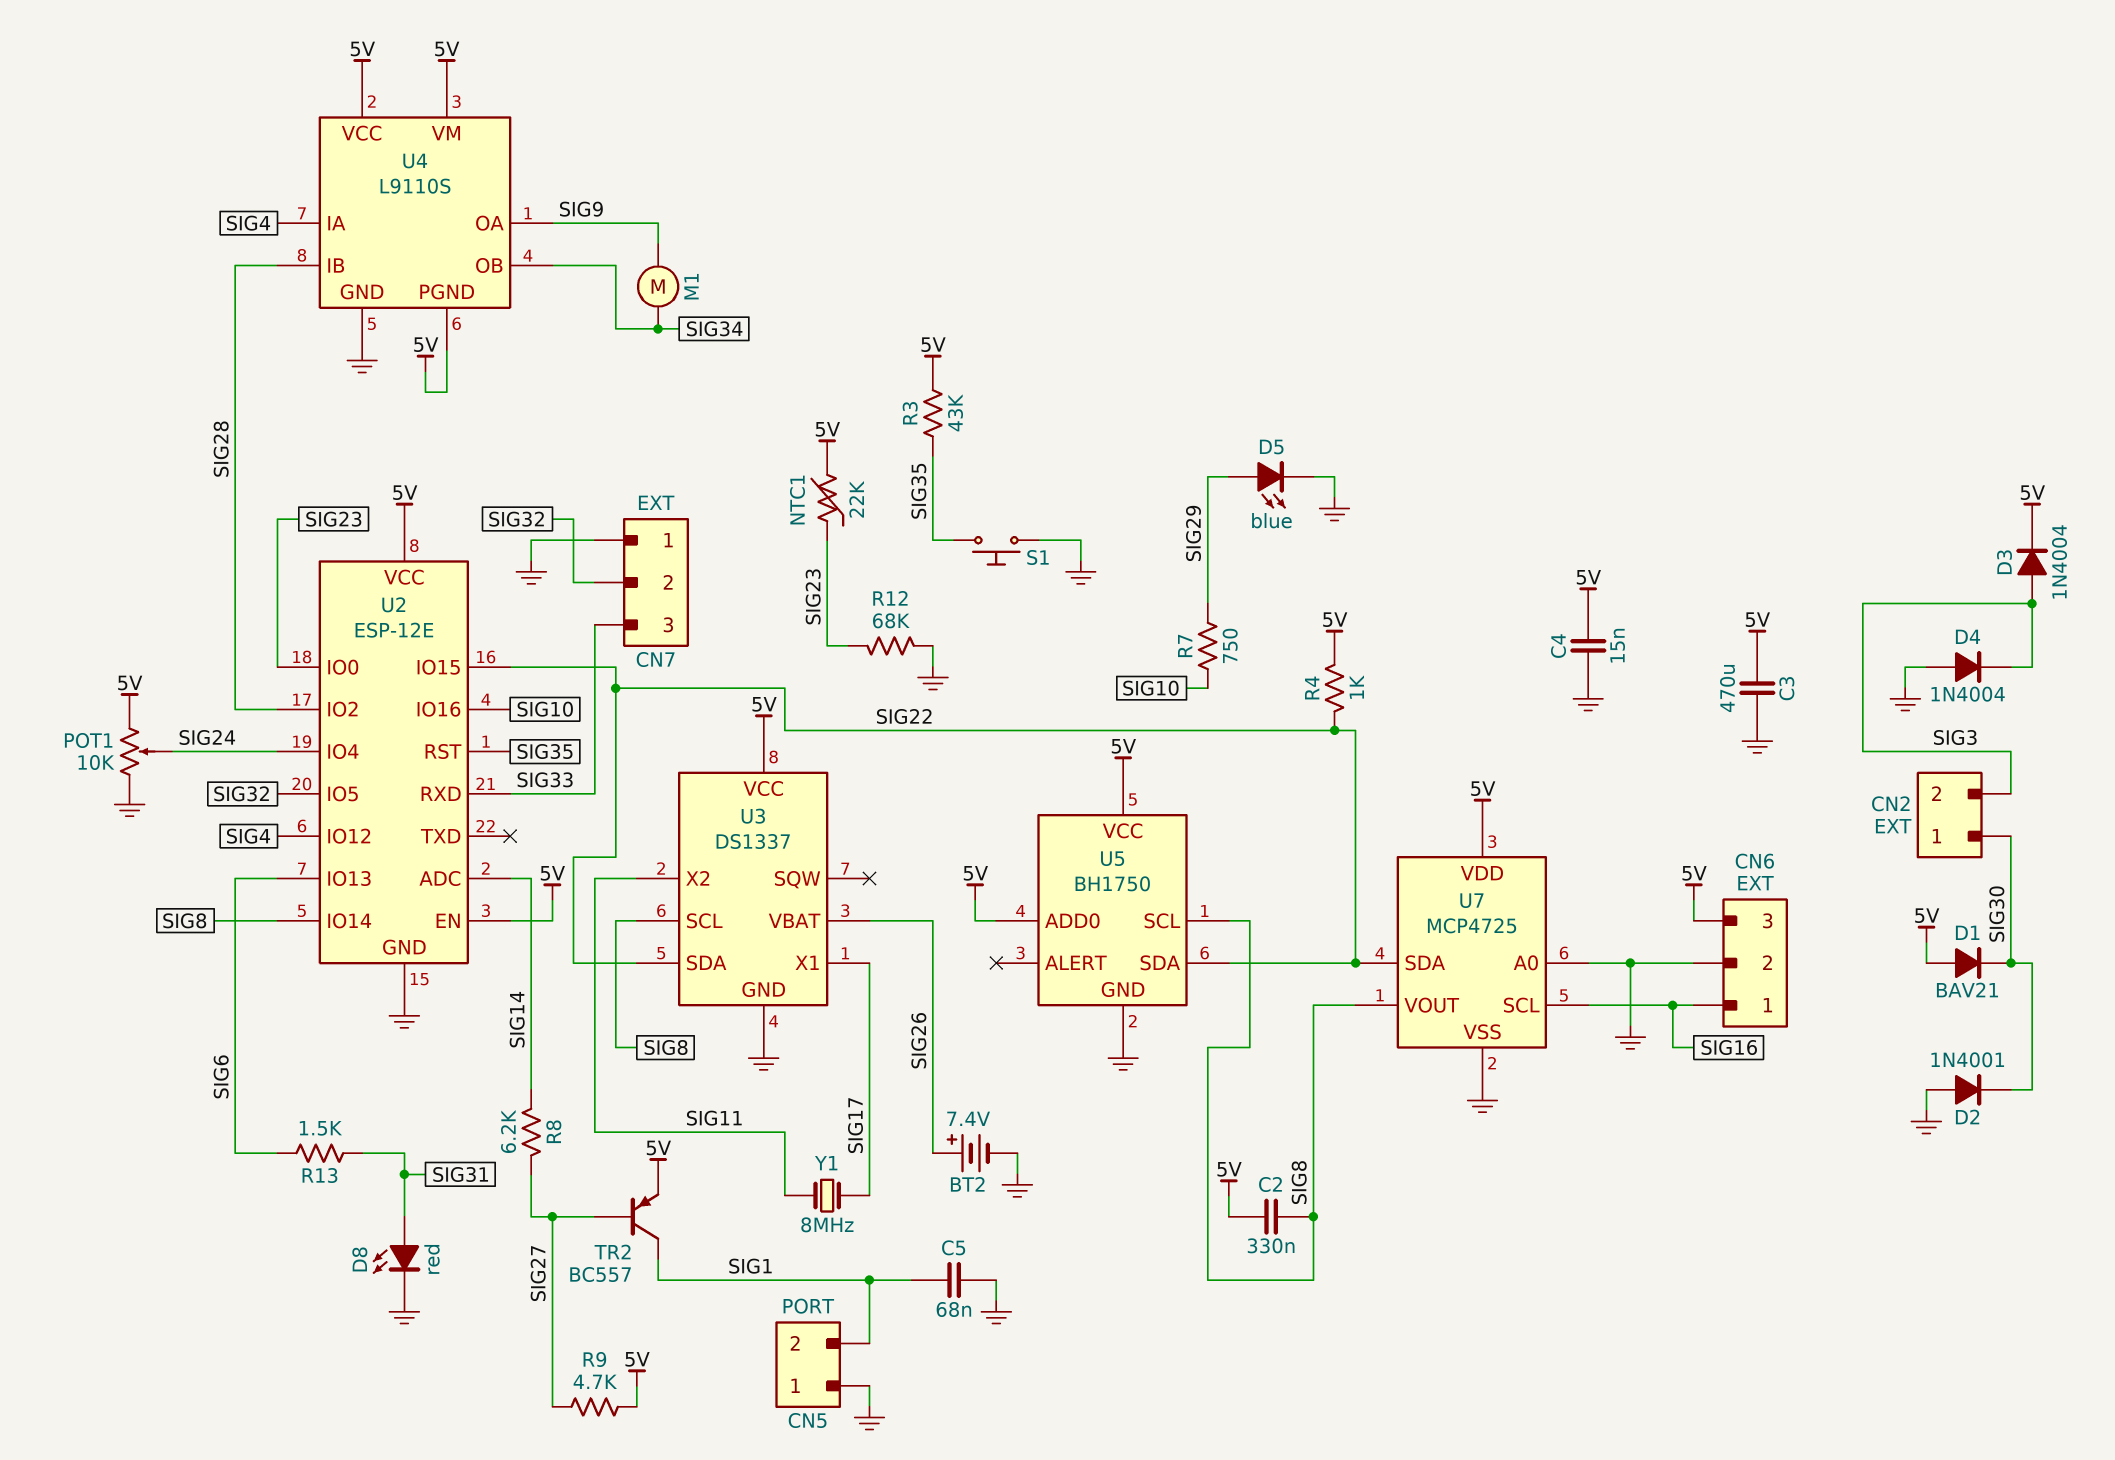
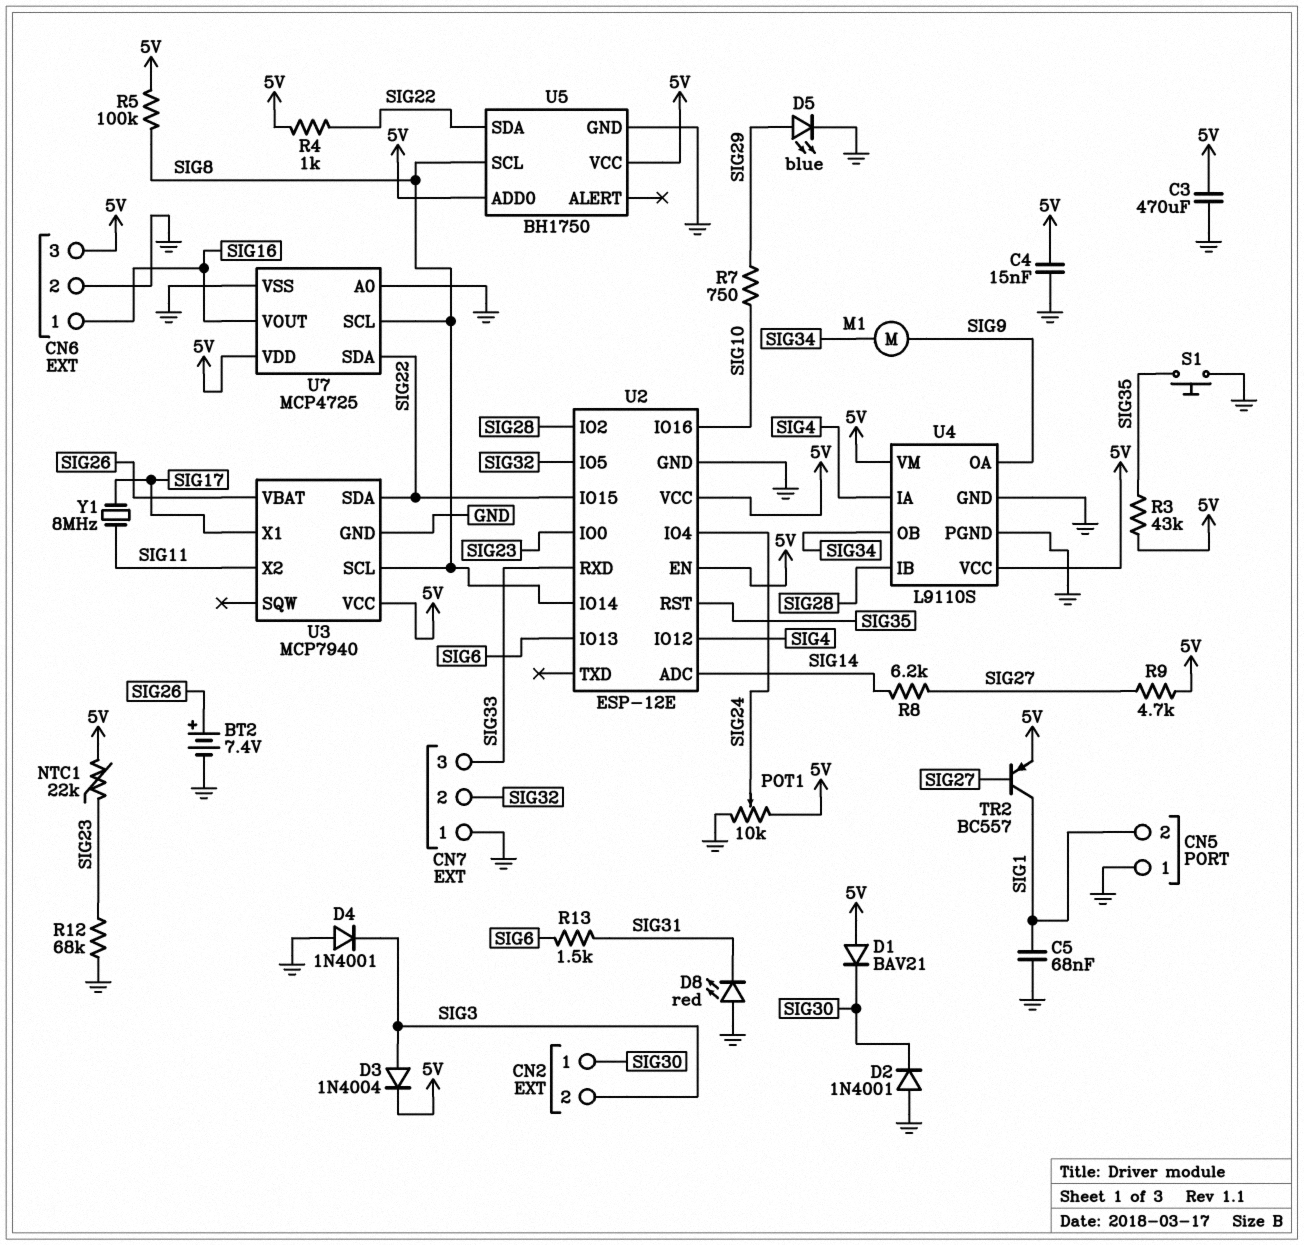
C2: 330nF (5V, SIG8) -> none
D4: diode 1N4004 (A GND, K SIG3) -> diode 1N4001 (A GND, K SIG3)
D8: LED red (A SIG31, K GND) -> LED red (A GND, K SIG31)
R5: none -> 100k (5V, SIG8)
U3: DS1337 -> MCP7940
U4 pin PGND: 5V -> GND
U7 pin SCL: SIG16 -> SIG8
U7 pin VOUT: SIG8 -> SIG16

